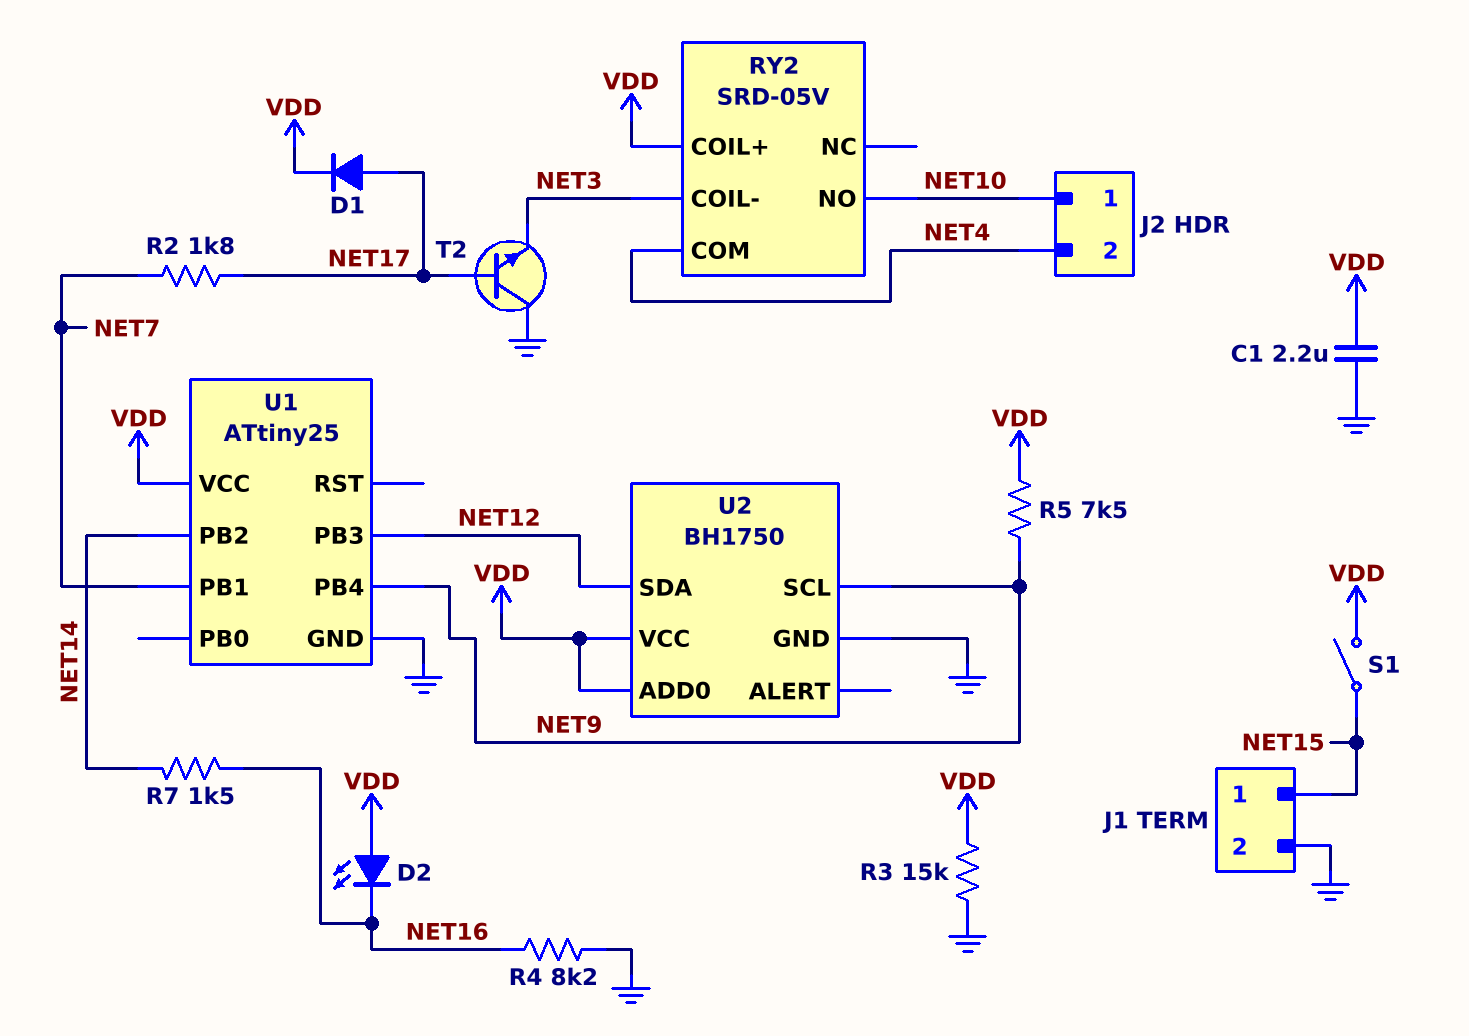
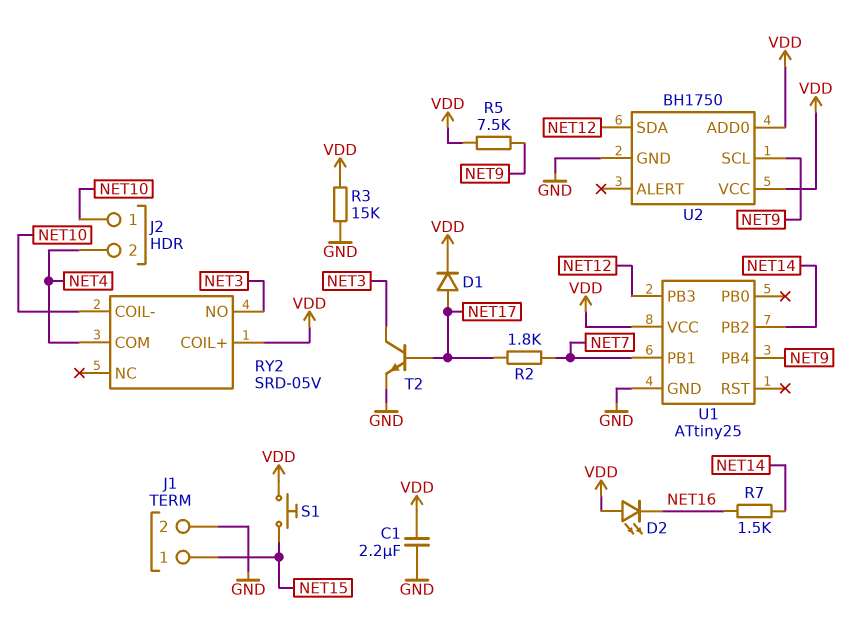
R4: 8.2k (GND, NET16) -> none
RY2 pin COIL-: NET3 -> NET10
RY2 pin NO: NET10 -> NET3
S1: switch (NET15, VDD) -> button (NET15, VDD)
T2: NPN (B NET17, C GND, E NET3) -> NPN (B NET17, C NET3, E GND)

